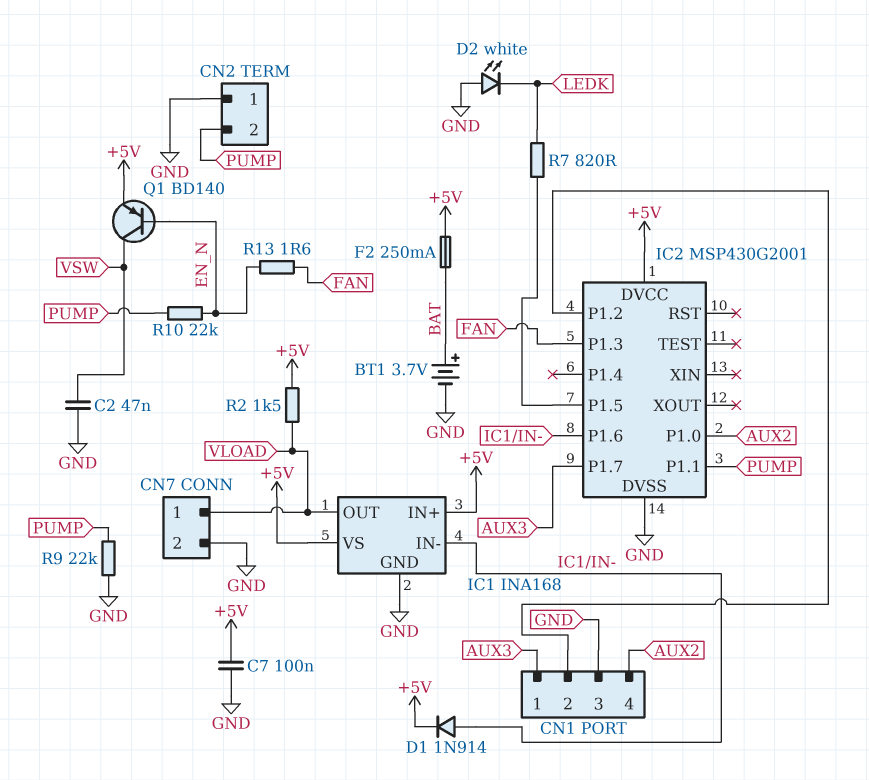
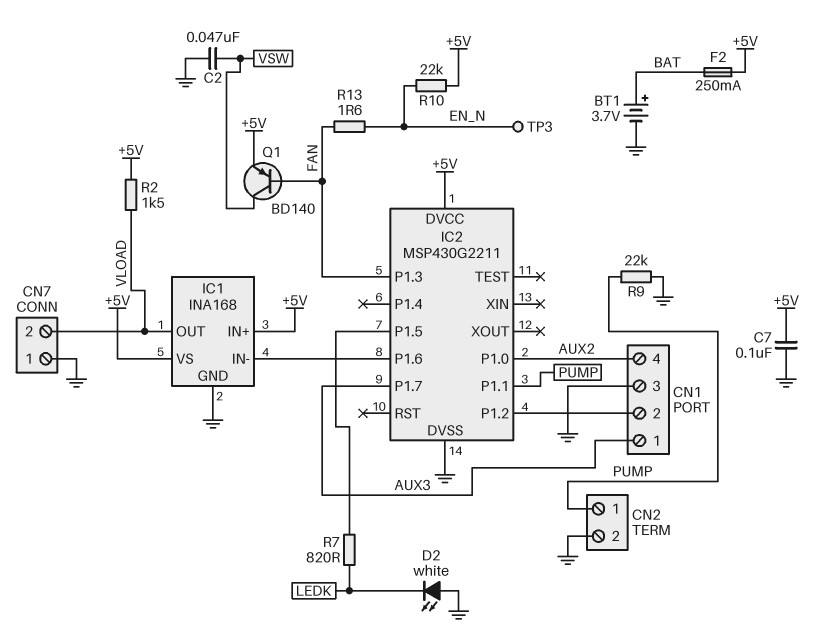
CN2 pin 1: GND -> PUMP
CN2 pin 2: PUMP -> GND
CN7 pin 1: VLOAD -> GND
CN7 pin 2: GND -> VLOAD
D1: diode 1N914 (A IC1/IN-, K +5V) -> none
IC2: MSP430G2001 -> MSP430G2211
Q1: PNP BD140 (B EN_N, C VSW, E +5V) -> PNP BD140 (B FAN, C VSW, E +5V)
R10: 22k (EN_N, PUMP) -> 22k (+5V, EN_N)
TP3: none -> test point (EN_N)

